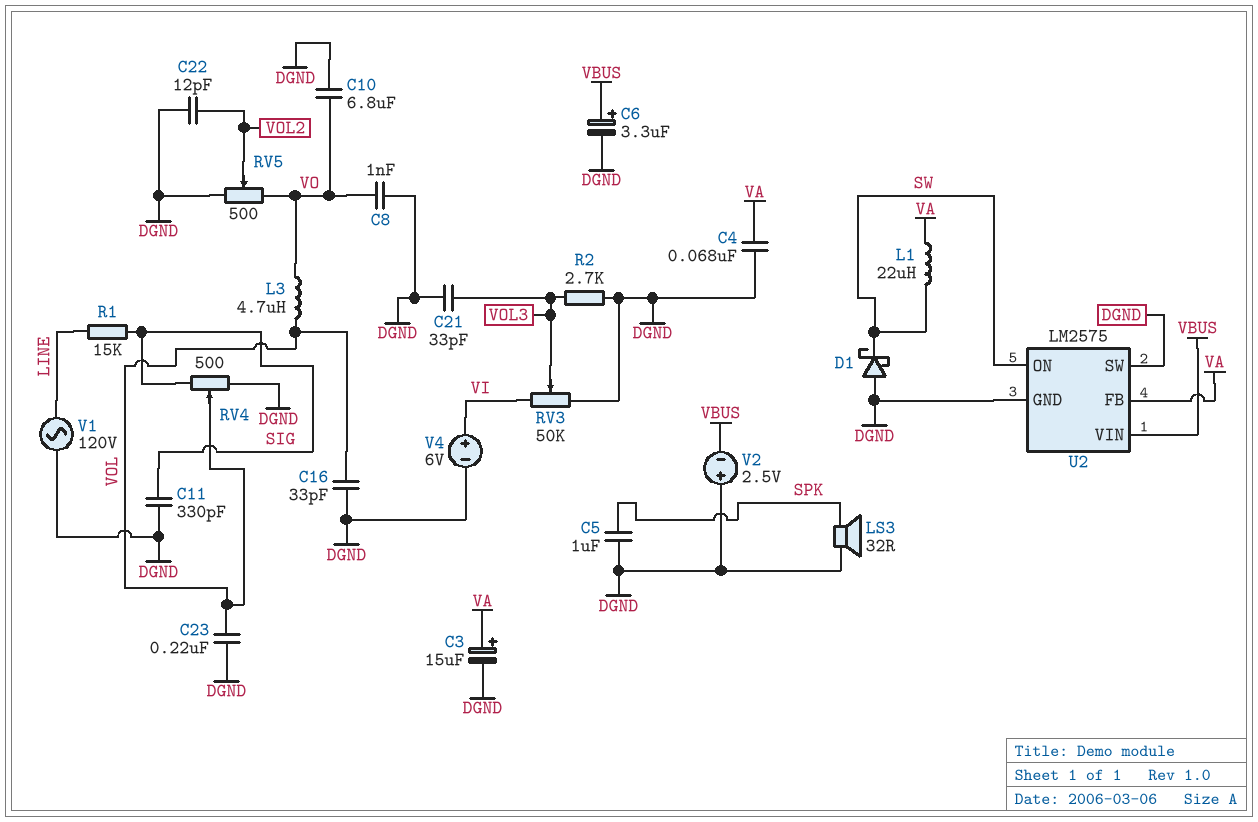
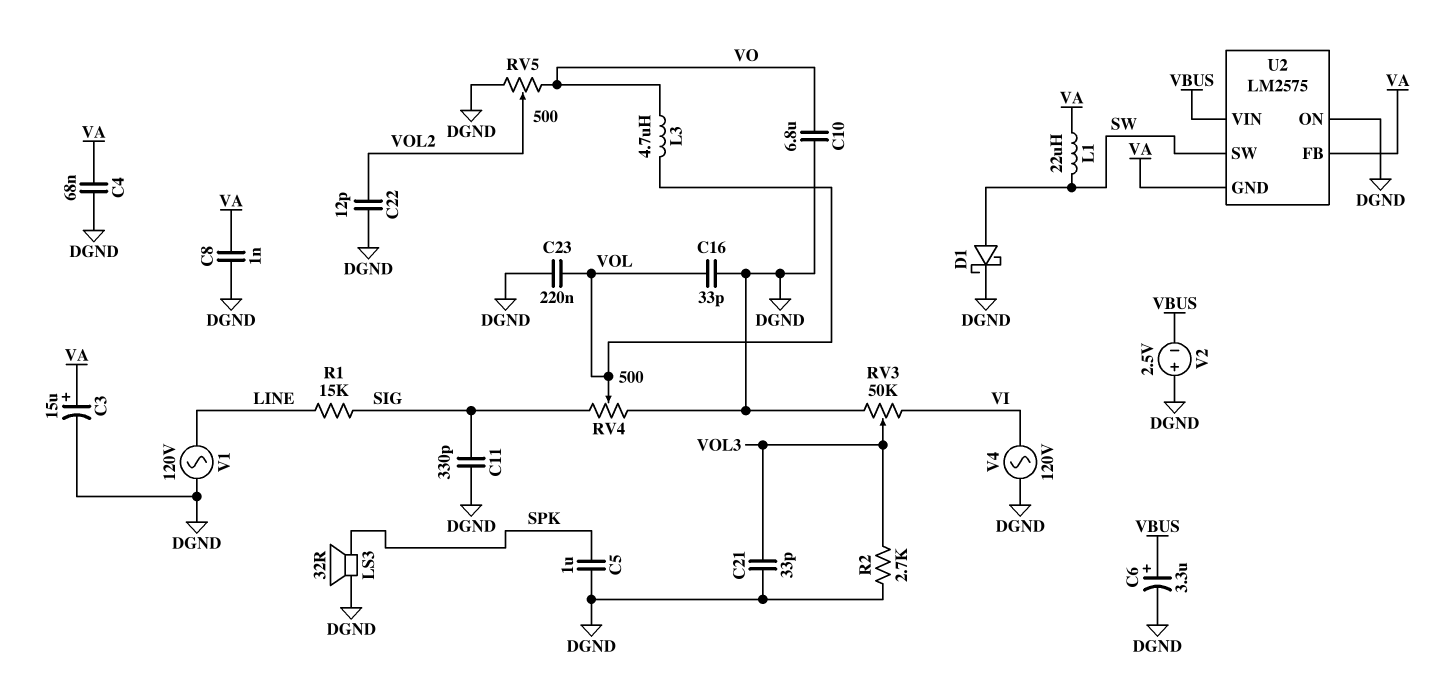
C8: 1nF (DGND, VO) -> 1nF (DGND, VA)
D1: schottky (A DGND, K SW) -> schottky (A SW, K DGND)
U2 pin GND: DGND -> VA
U2 pin ON: SW -> DGND
U2 pin SW: DGND -> SW
V4: 6V (plus VI, minus DGND) -> AC 120V (DGND, VI)

